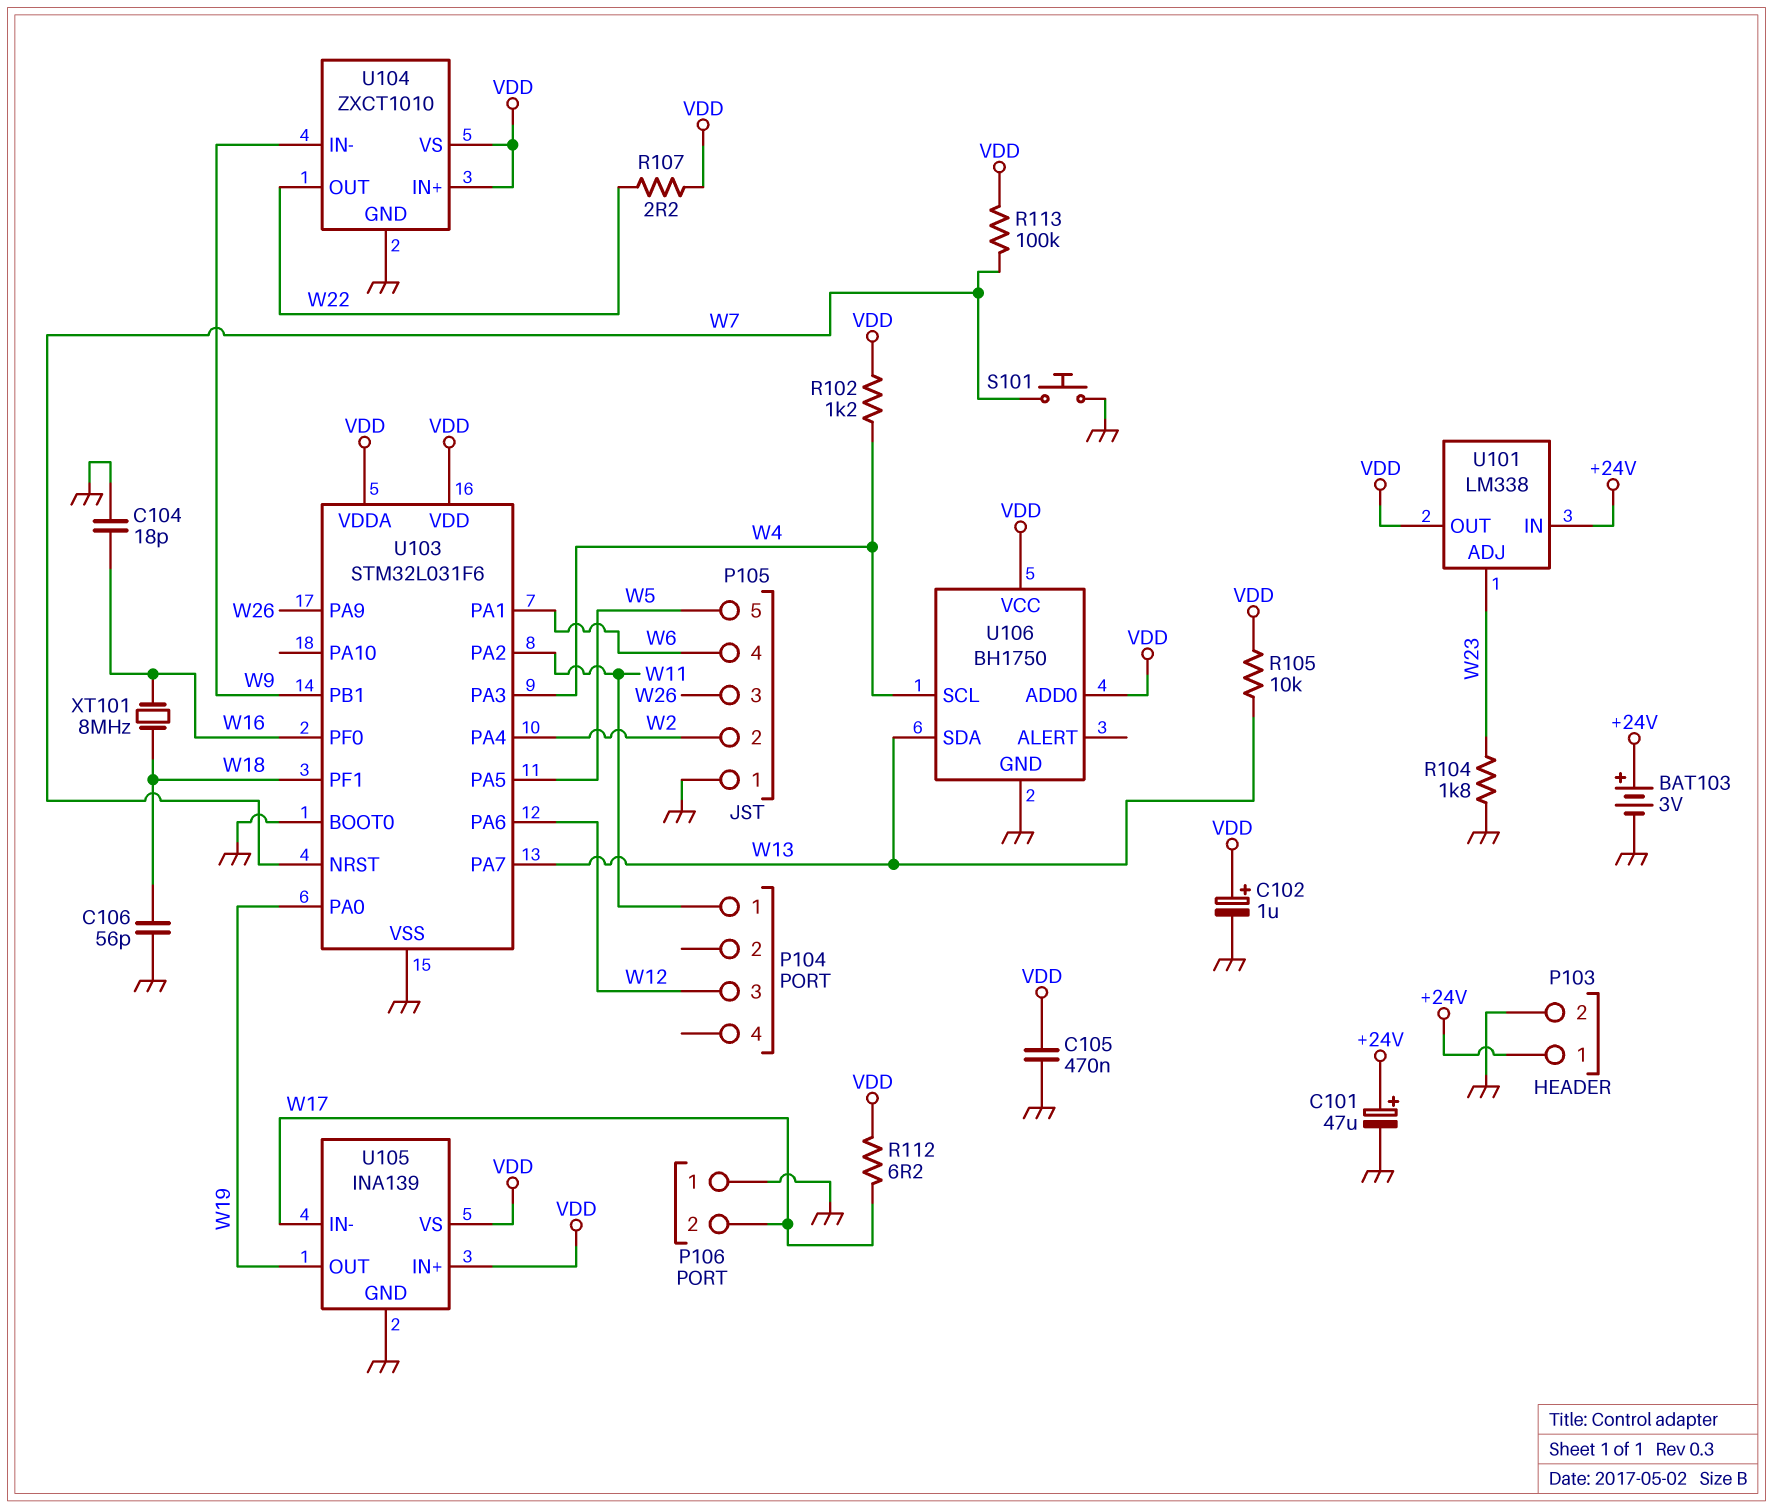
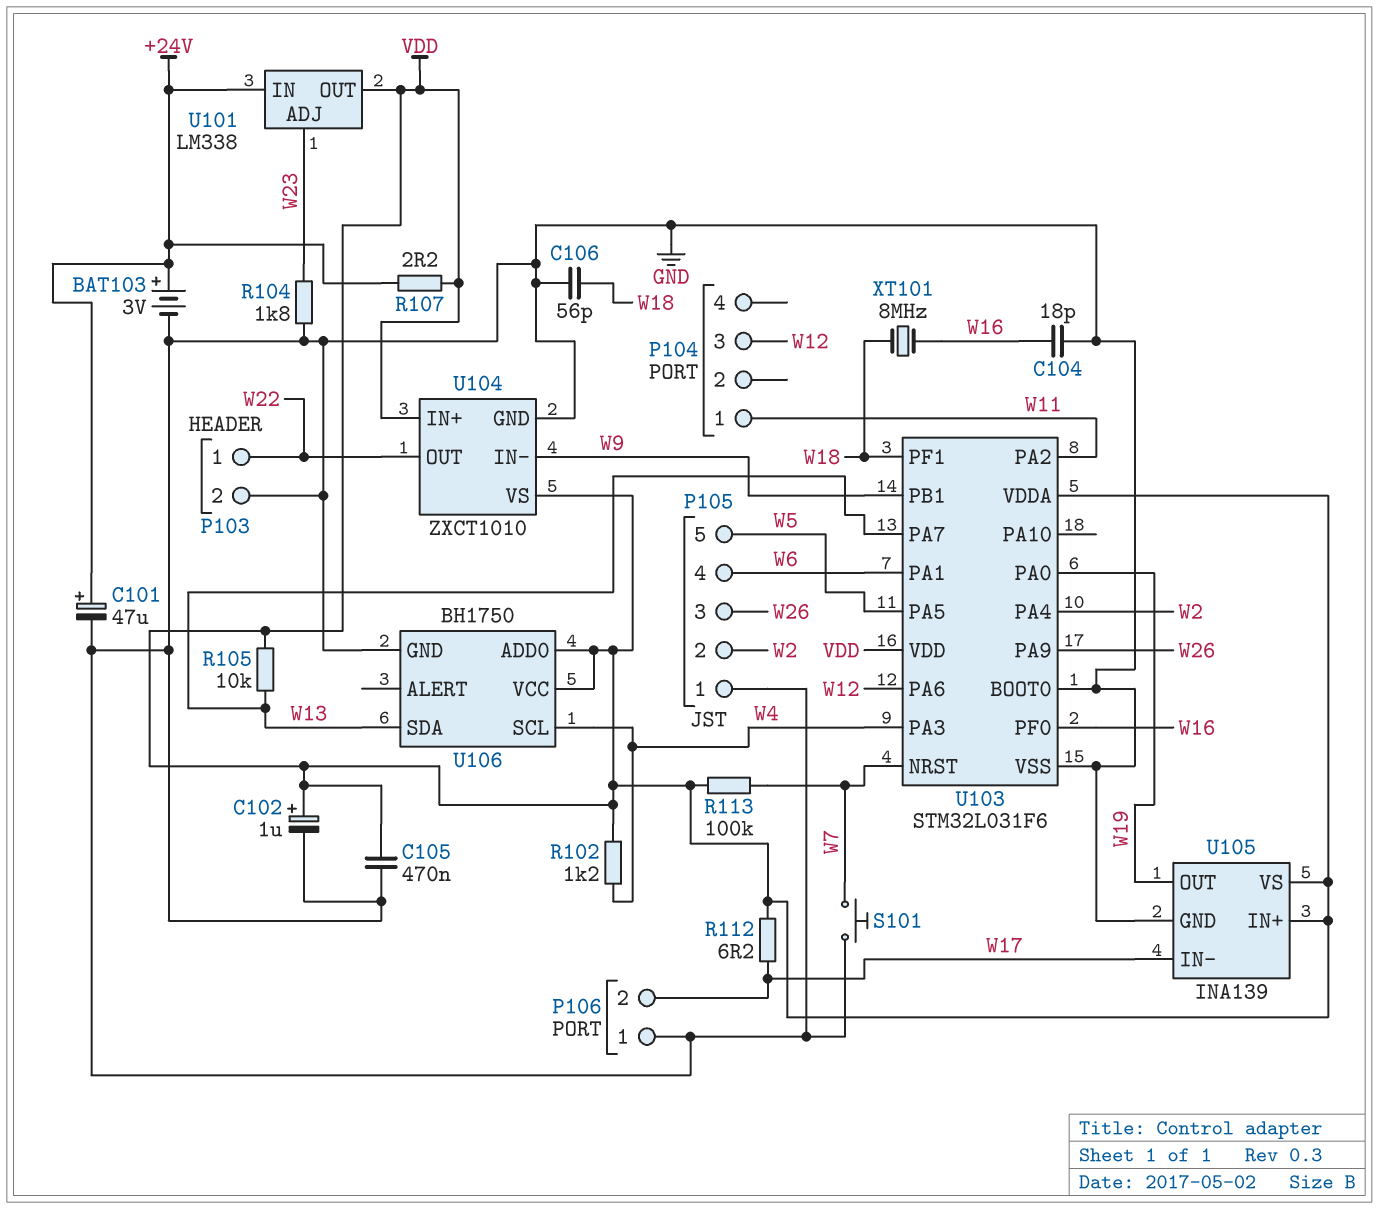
P103 pin 1: +24V -> W22
R107: 2.2 (VDD, W22) -> 2.2 (+24V, VDD)

